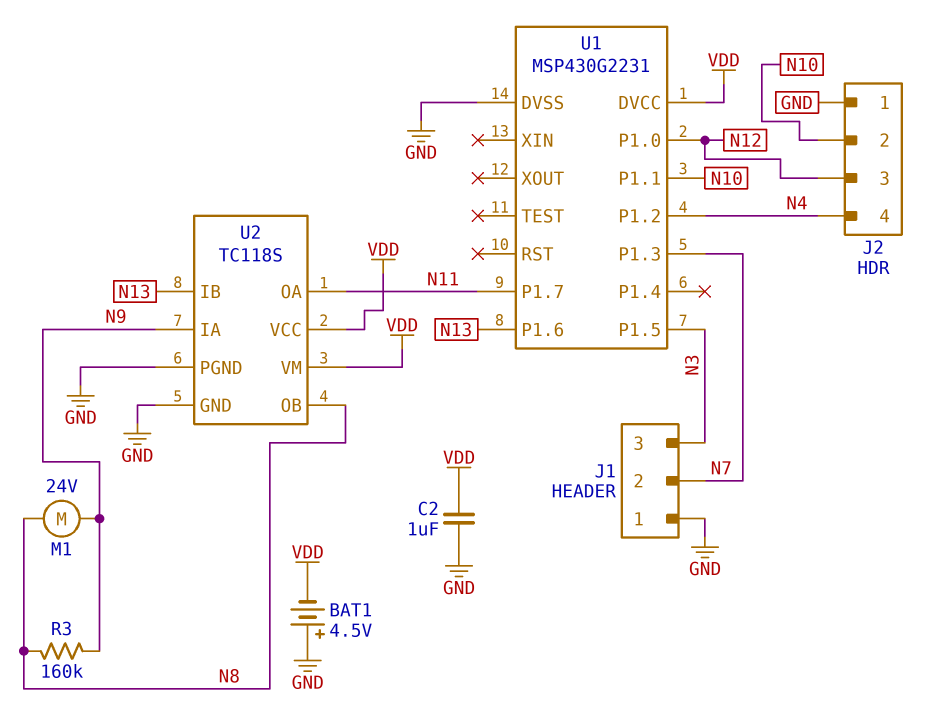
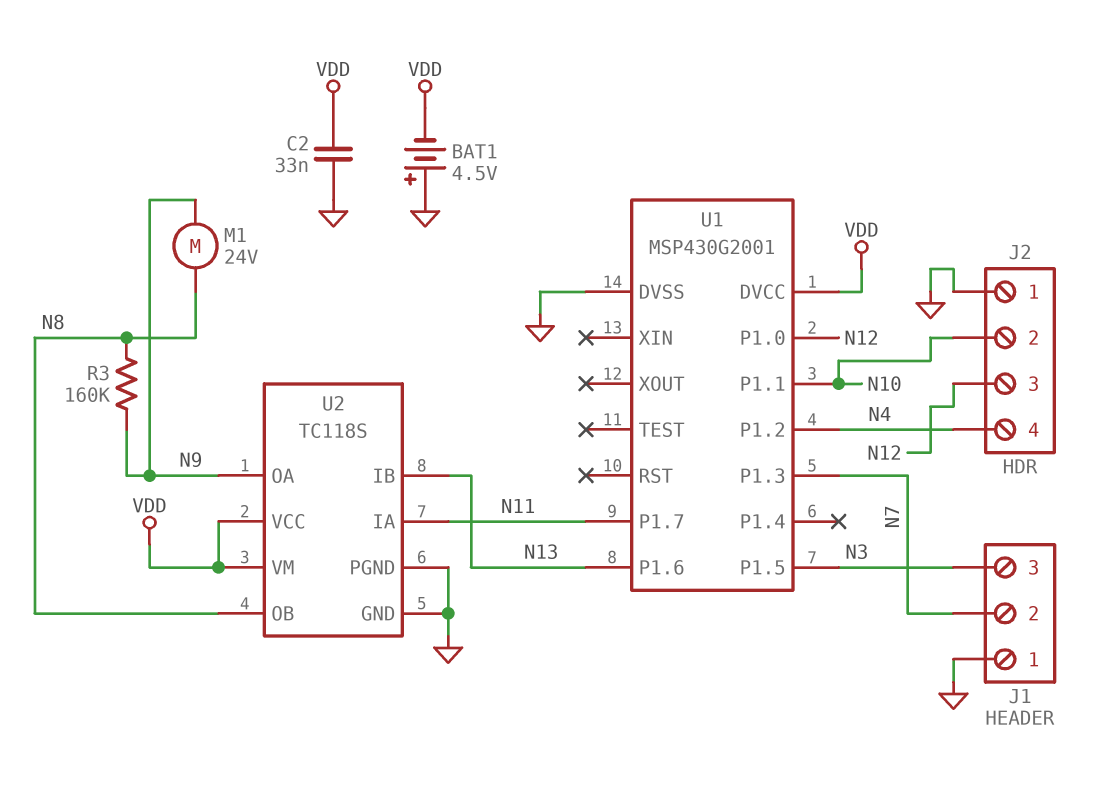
C2: 1uF (GND, VDD) -> 33nF (GND, VDD)
U1: MSP430G2231 -> MSP430G2001
U2 pin IA: N9 -> N11
U2 pin OA: N11 -> N9

